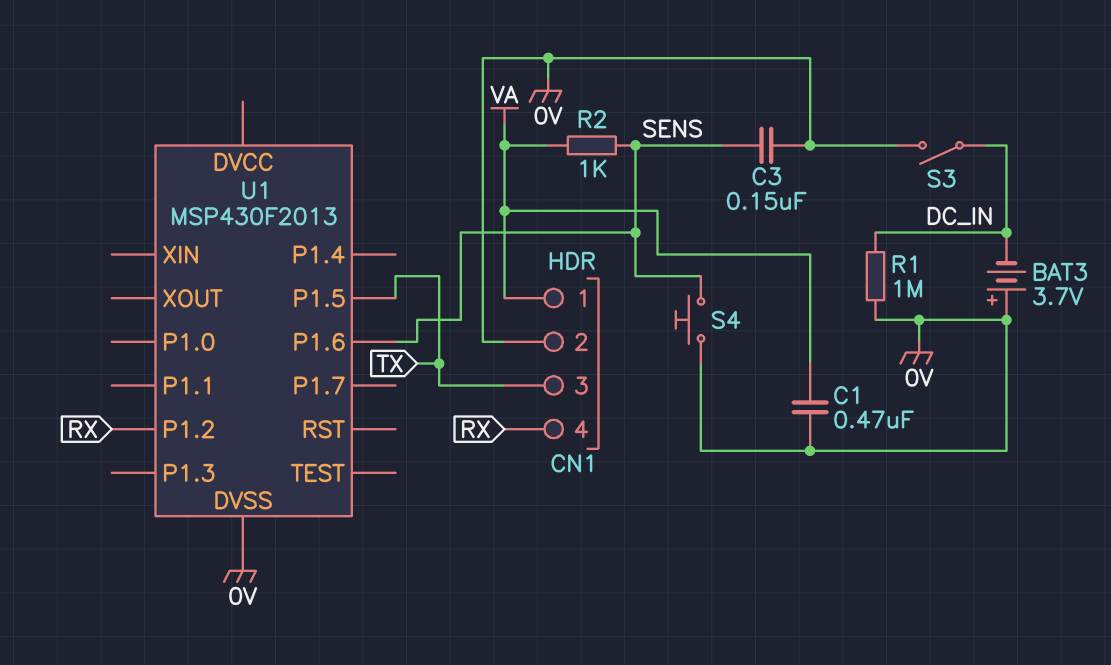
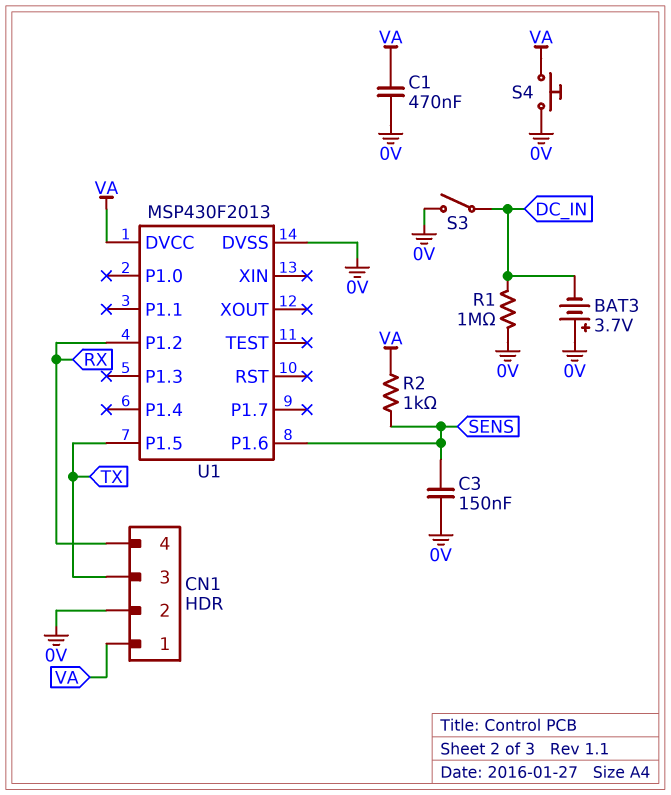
S4: button (0V, SENS) -> button (0V, VA)
U1 pin DVCC: none -> VA

